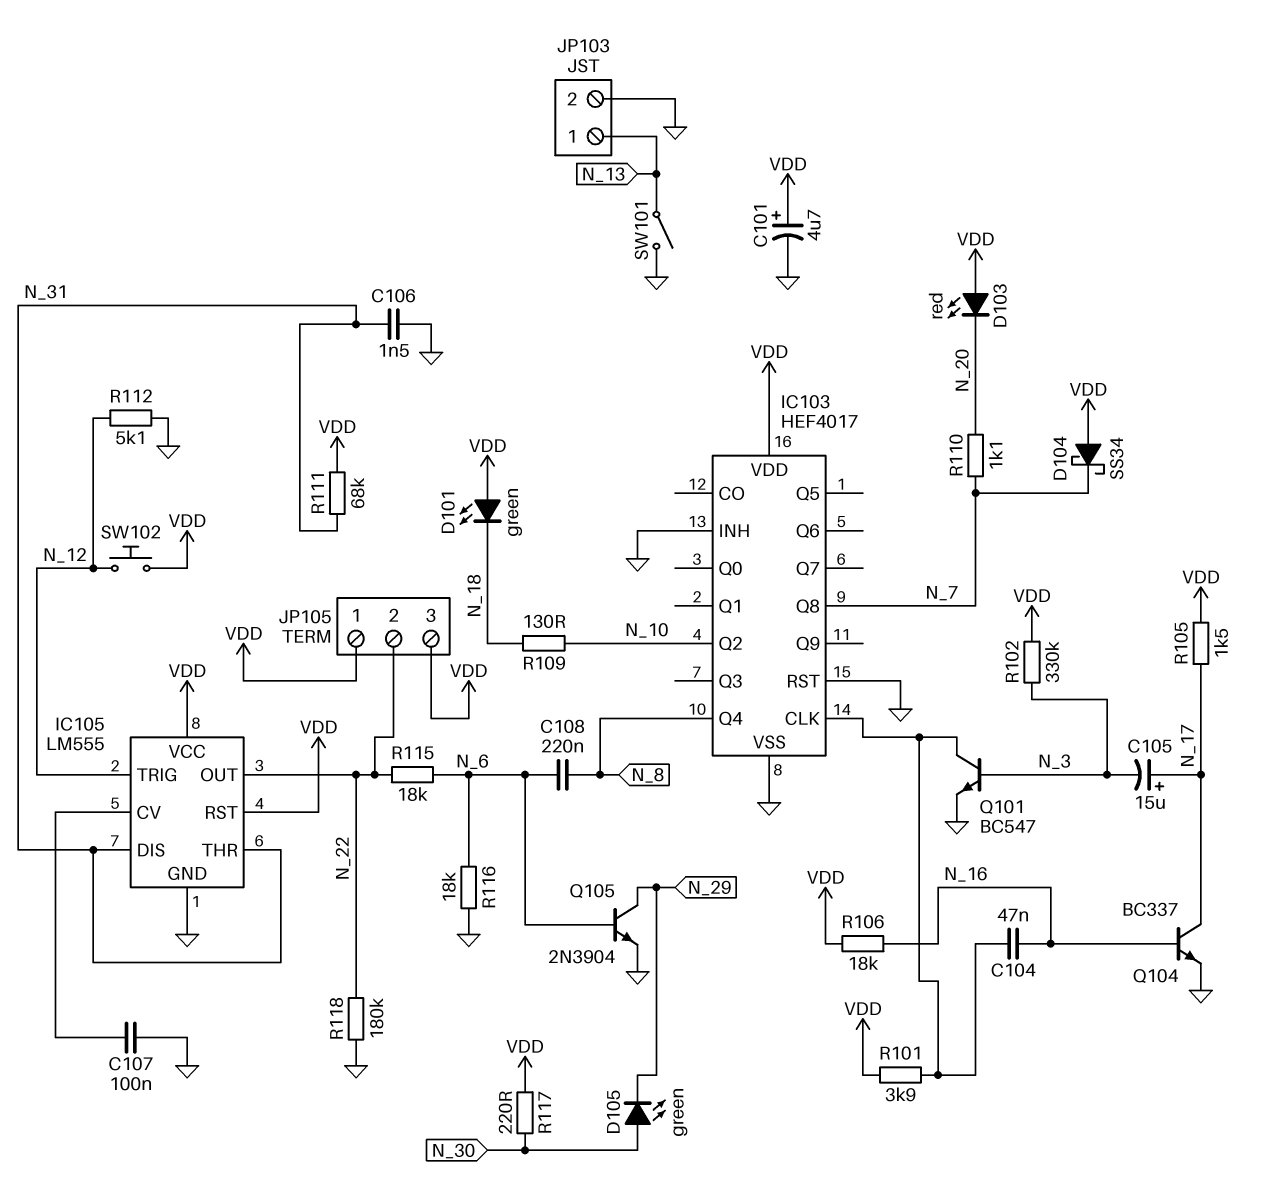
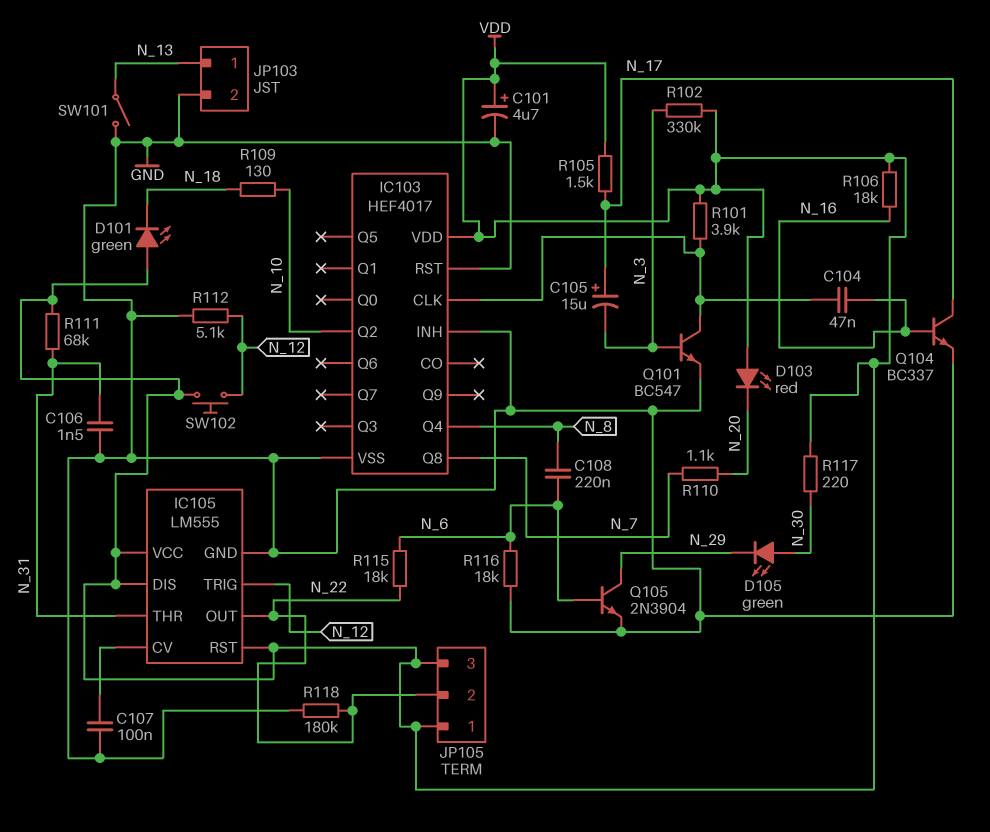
D104: schottky SS34 (A VDD, K N_7) -> none
IC105 pin DIS: N_31 -> VDD

